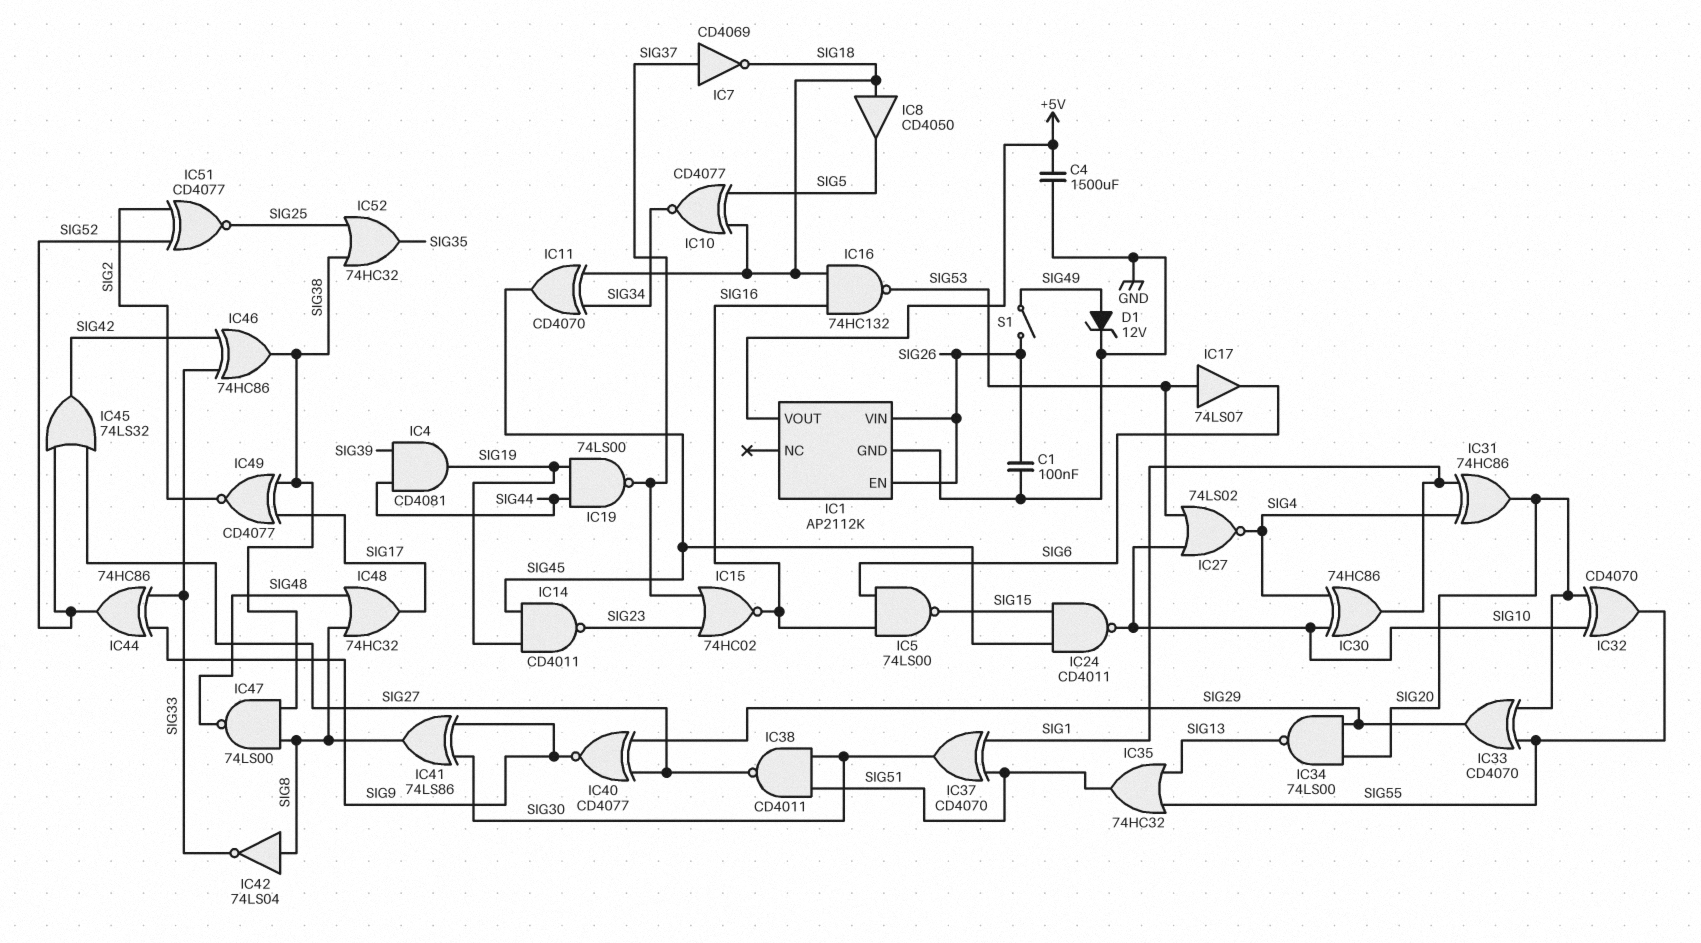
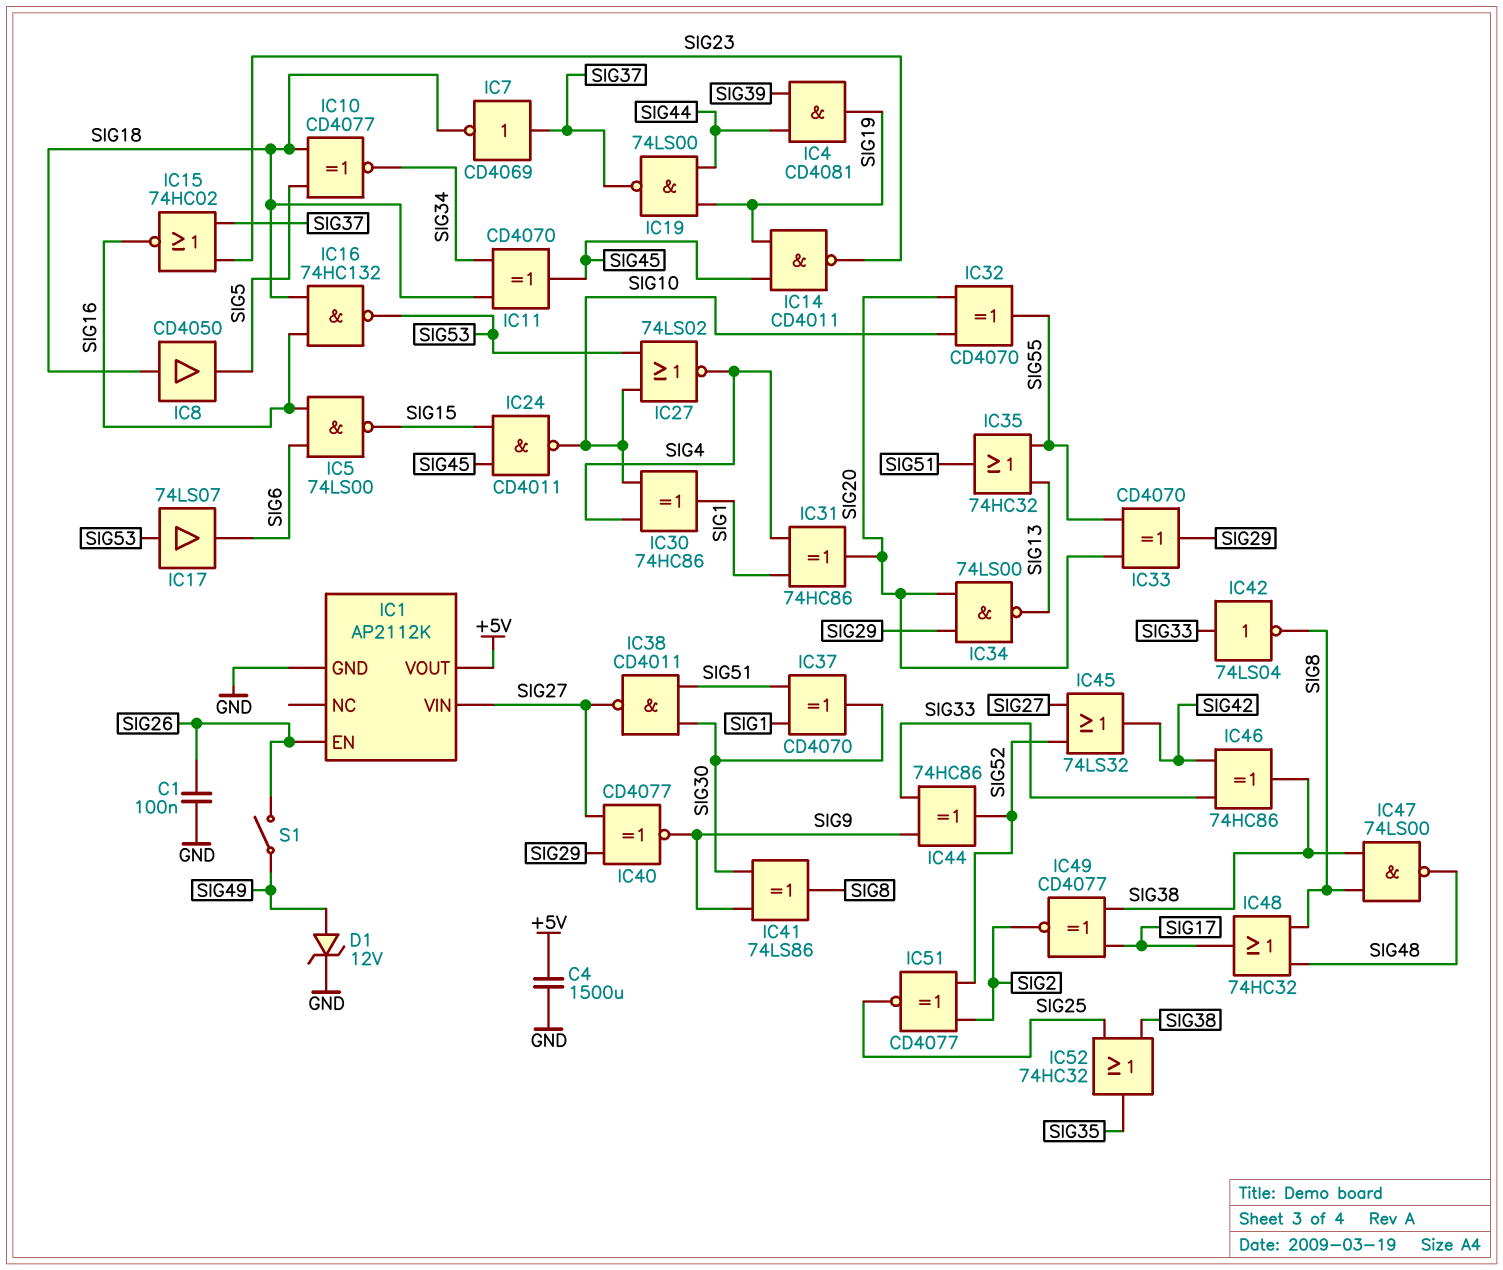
IC1 pin VIN: SIG26 -> SIG27
IC42: NOT 74LS04 (in SIG8, out SIG33) -> NOT 74LS04 (in SIG33, out SIG8)

